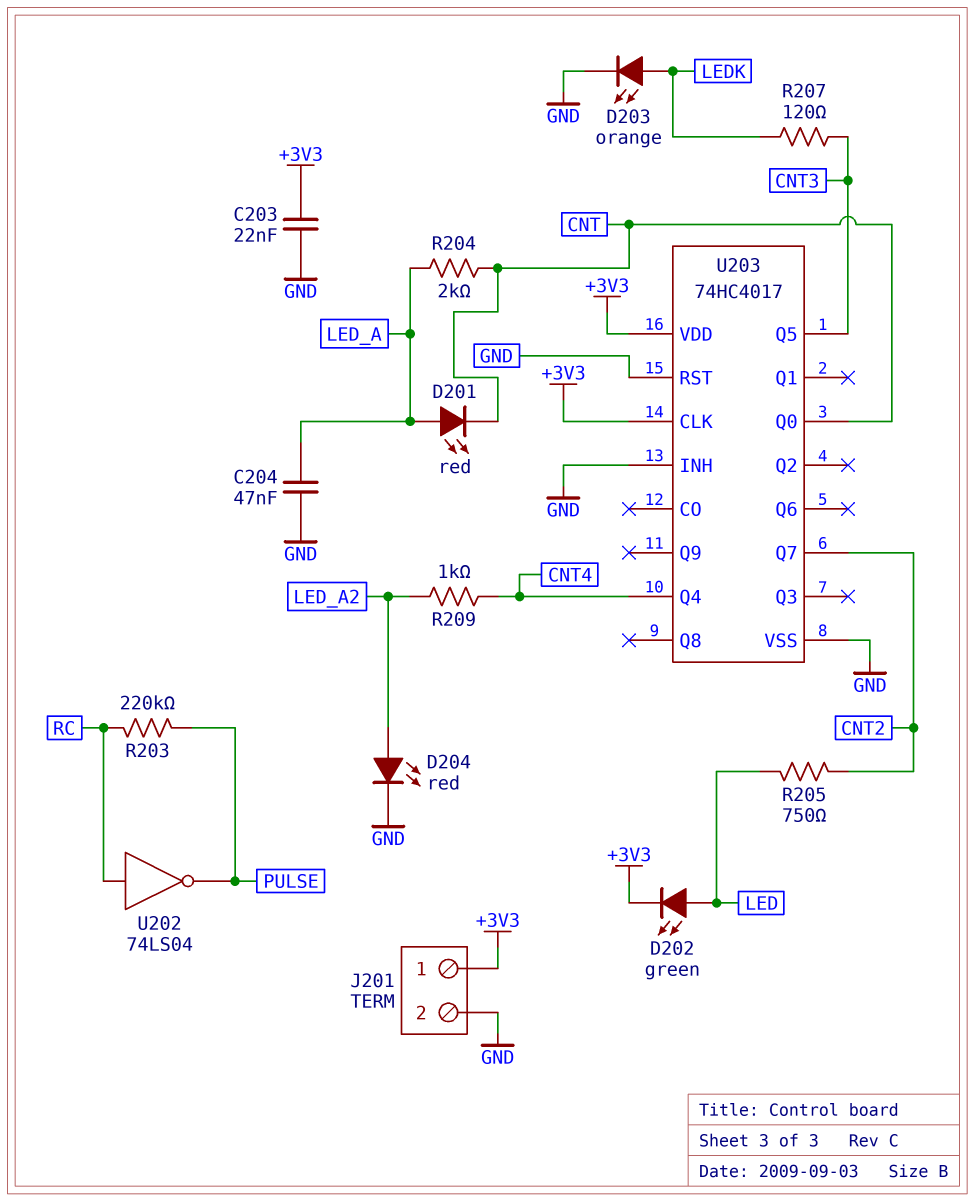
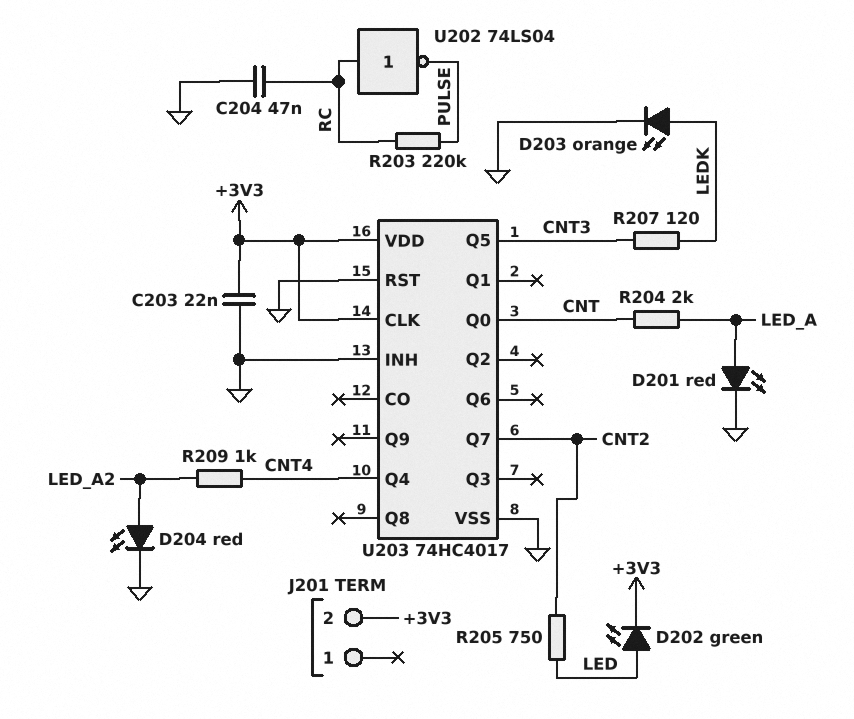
C204: 47nF (GND, LED_A) -> 47nF (GND, RC)
D201: LED red (A LED_A, K CNT) -> LED red (A LED_A, K GND)
J201 pin 1: +3V3 -> none
J201 pin 2: GND -> +3V3

